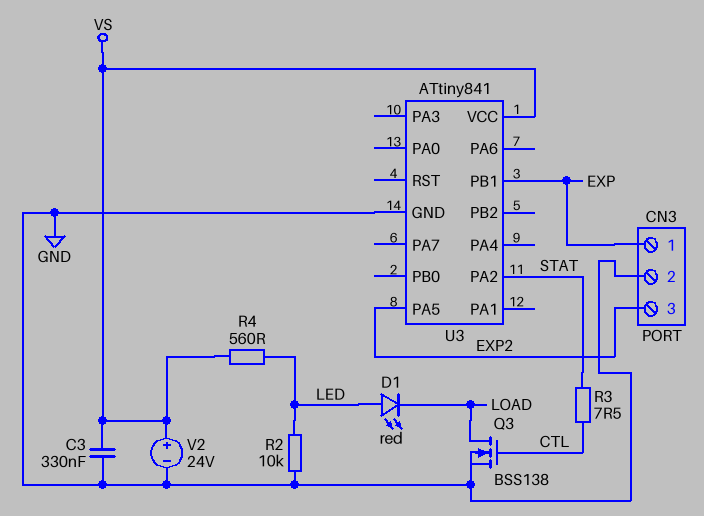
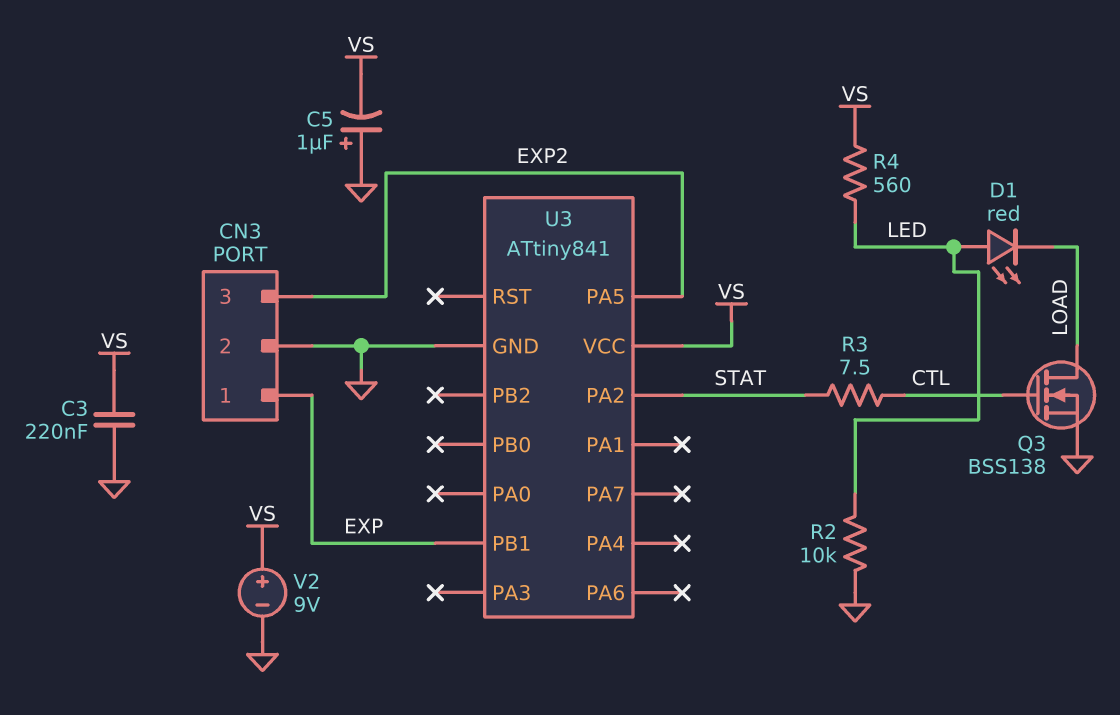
C3: 330nF (GND, VS) -> 220nF (GND, VS)
C5: none -> 1uF (plus GND, minus VS)
V2: 24V (plus VS, minus GND) -> 9V (plus VS, minus GND)

